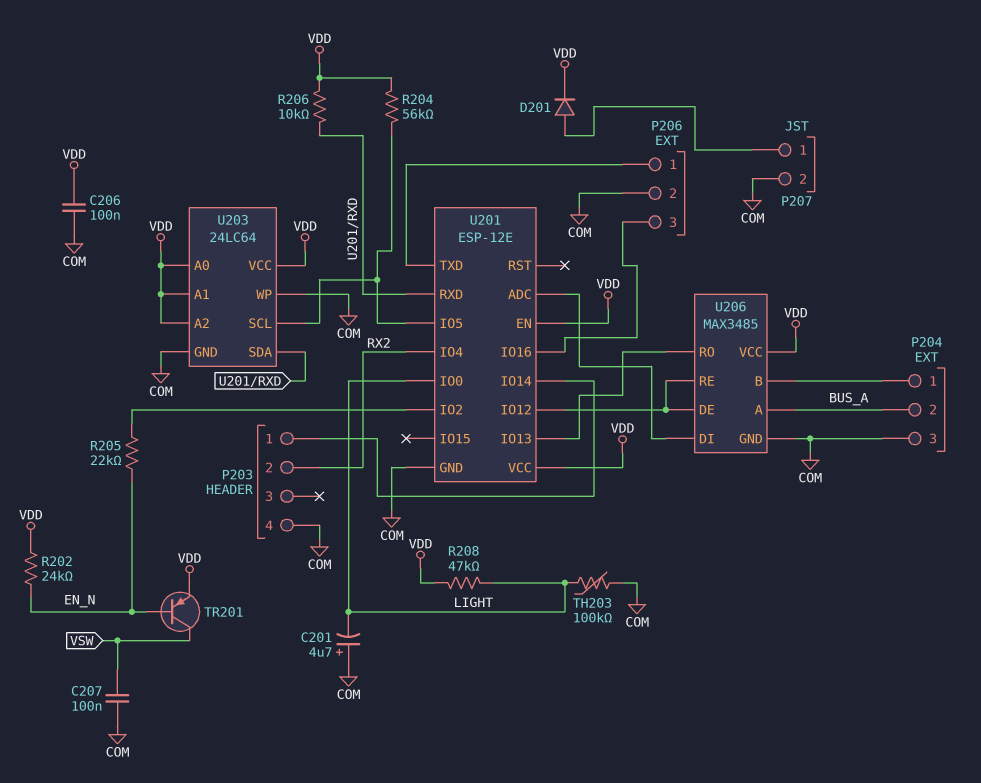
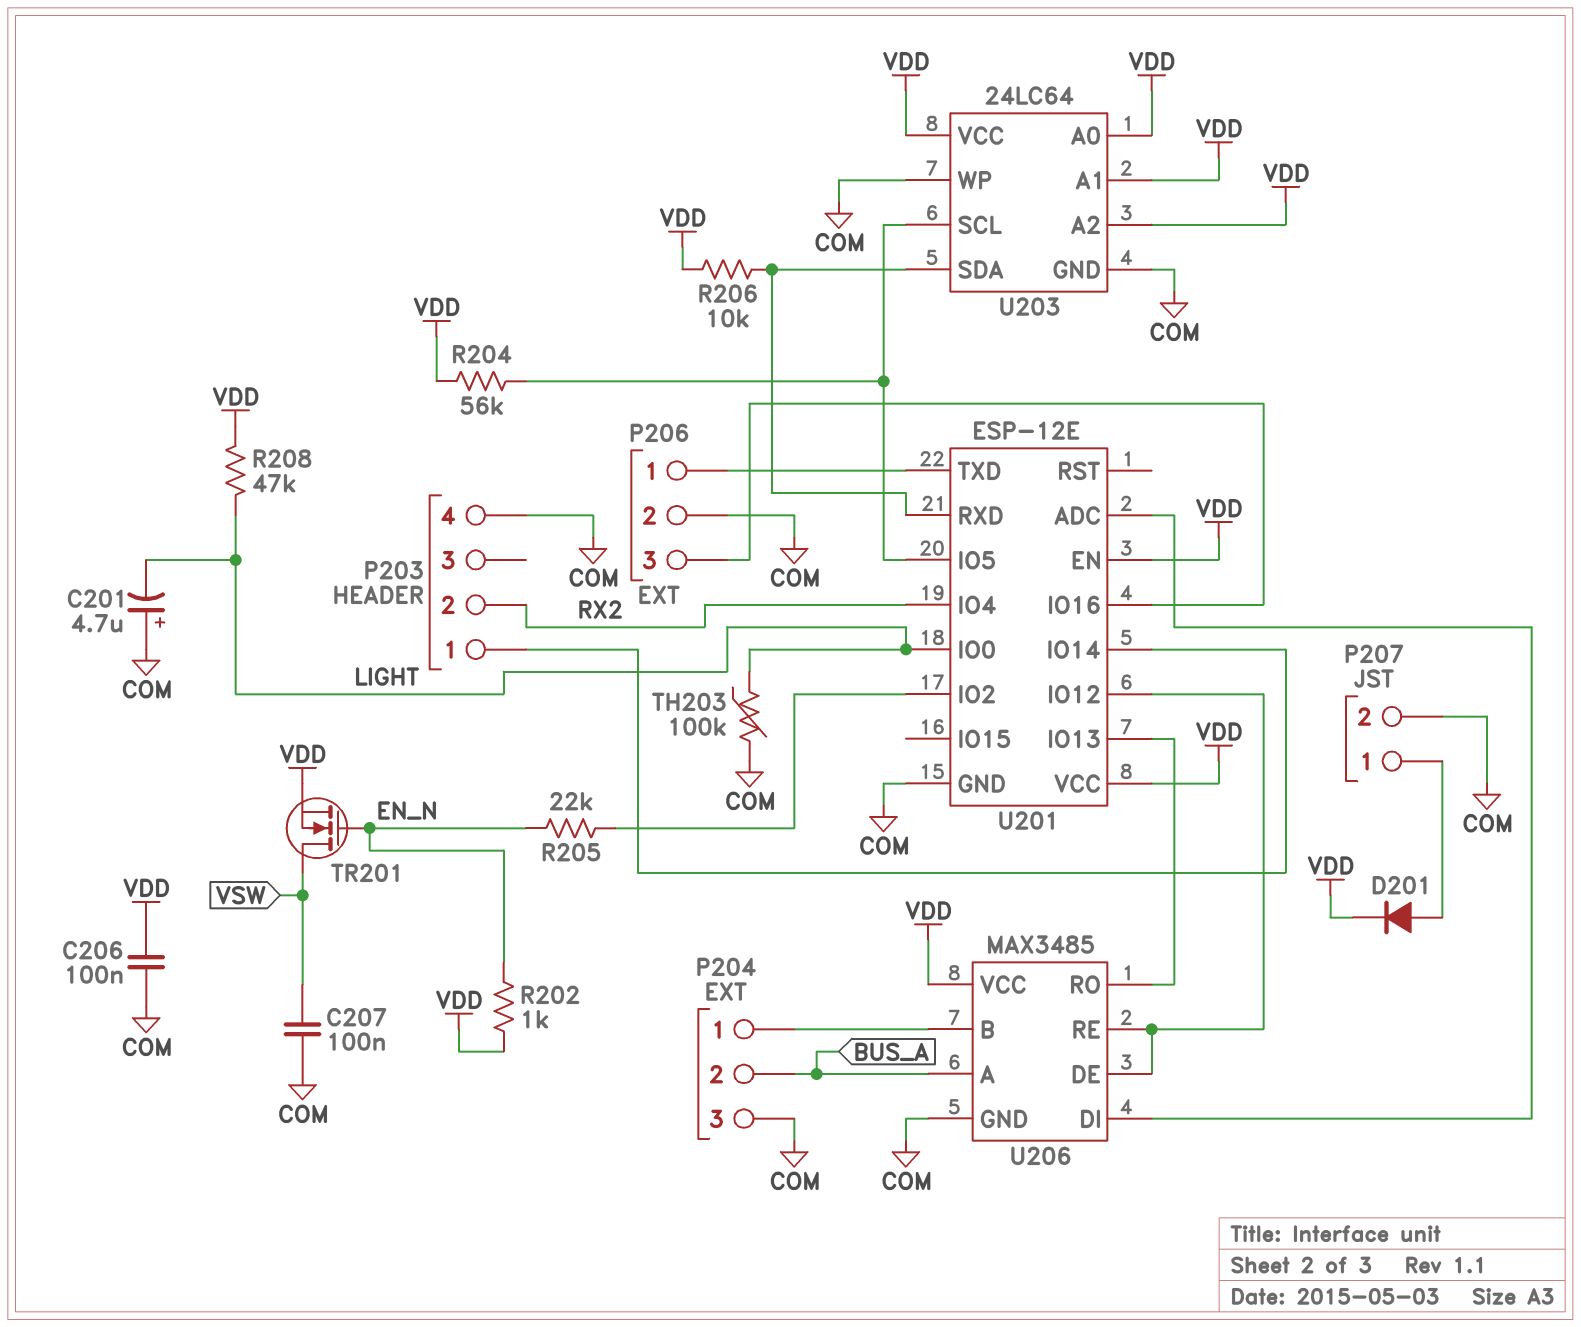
R202: 24k (EN_N, VDD) -> 1k (EN_N, VDD)
TR201: PNP (B EN_N, C VSW, E VDD) -> NMOS (G EN_N, D VSW, S VDD)

